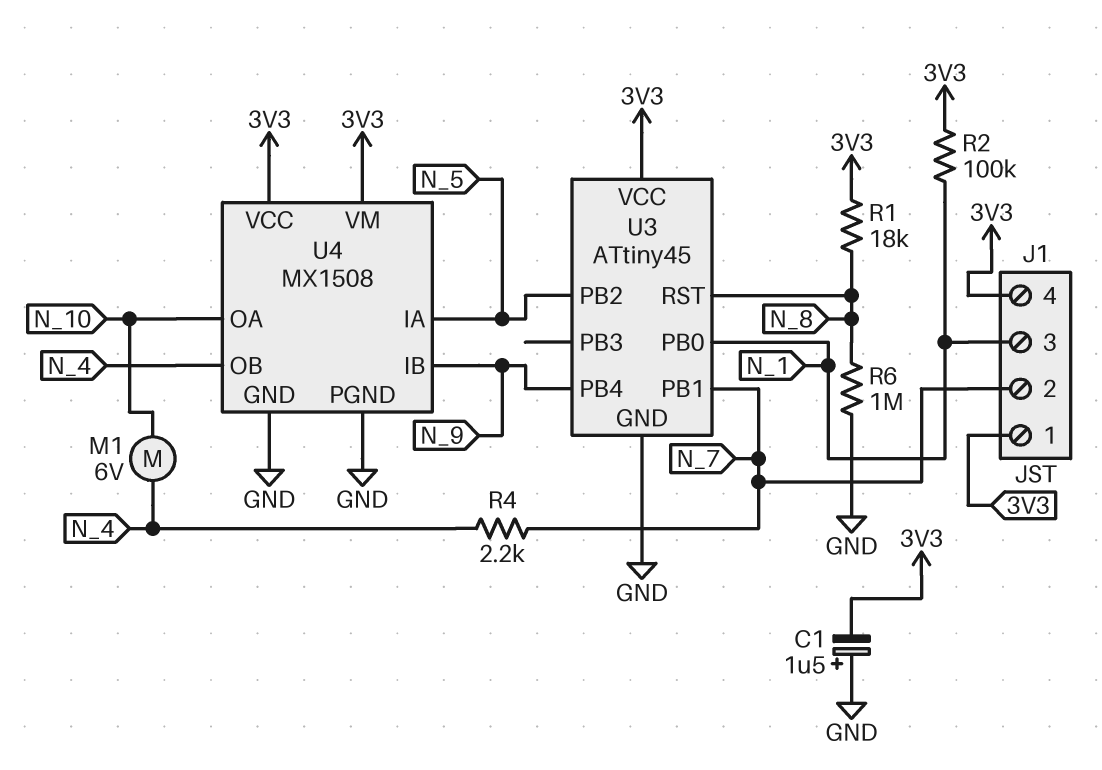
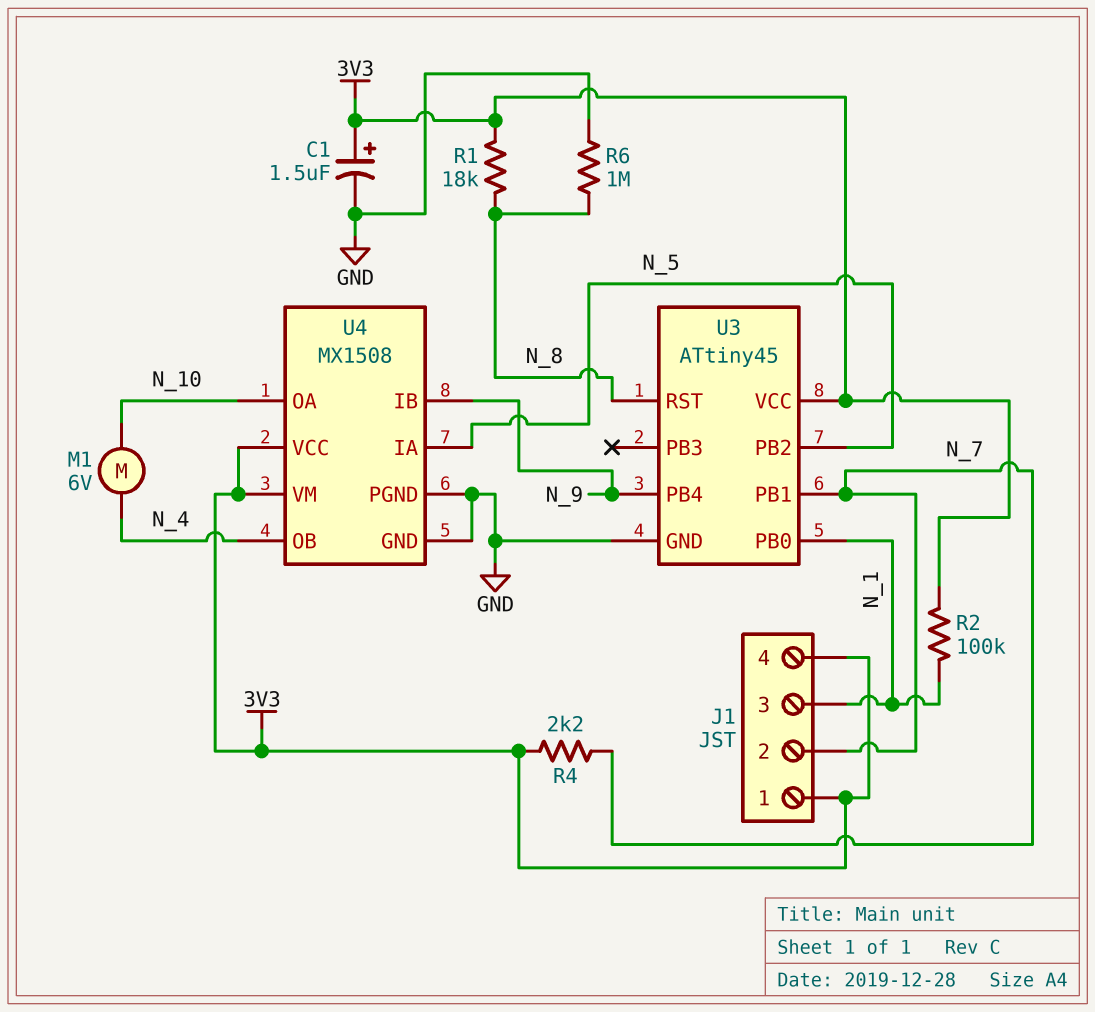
C1: 1.5uF (plus GND, minus 3V3) -> 1.5uF (plus 3V3, minus GND)
R4: 2.2k (N_4, N_7) -> 2.2k (3V3, N_7)

